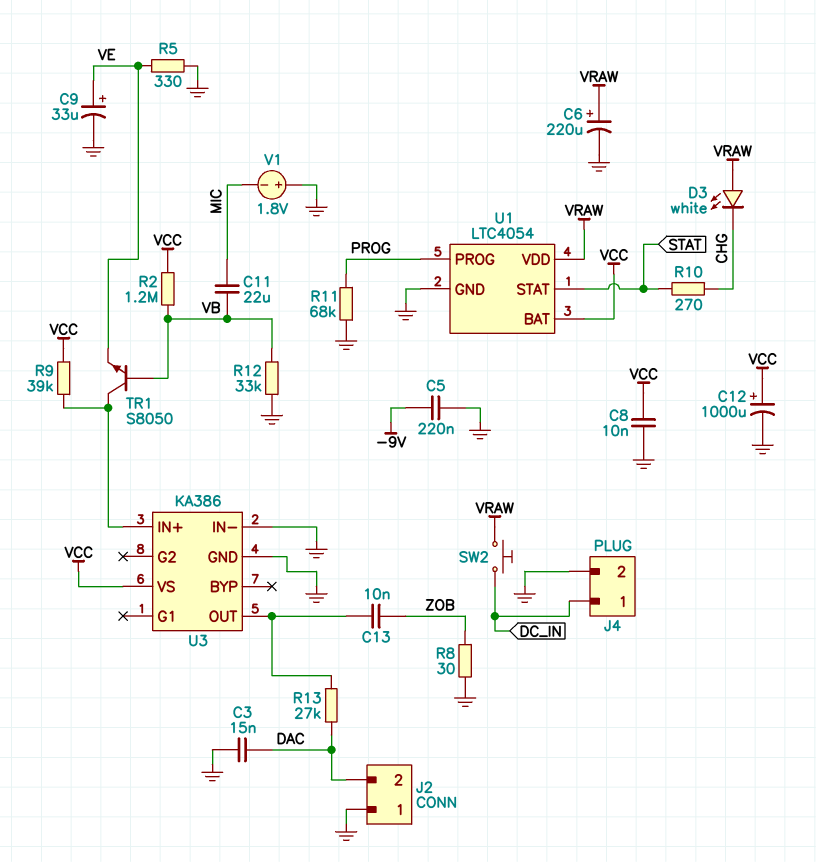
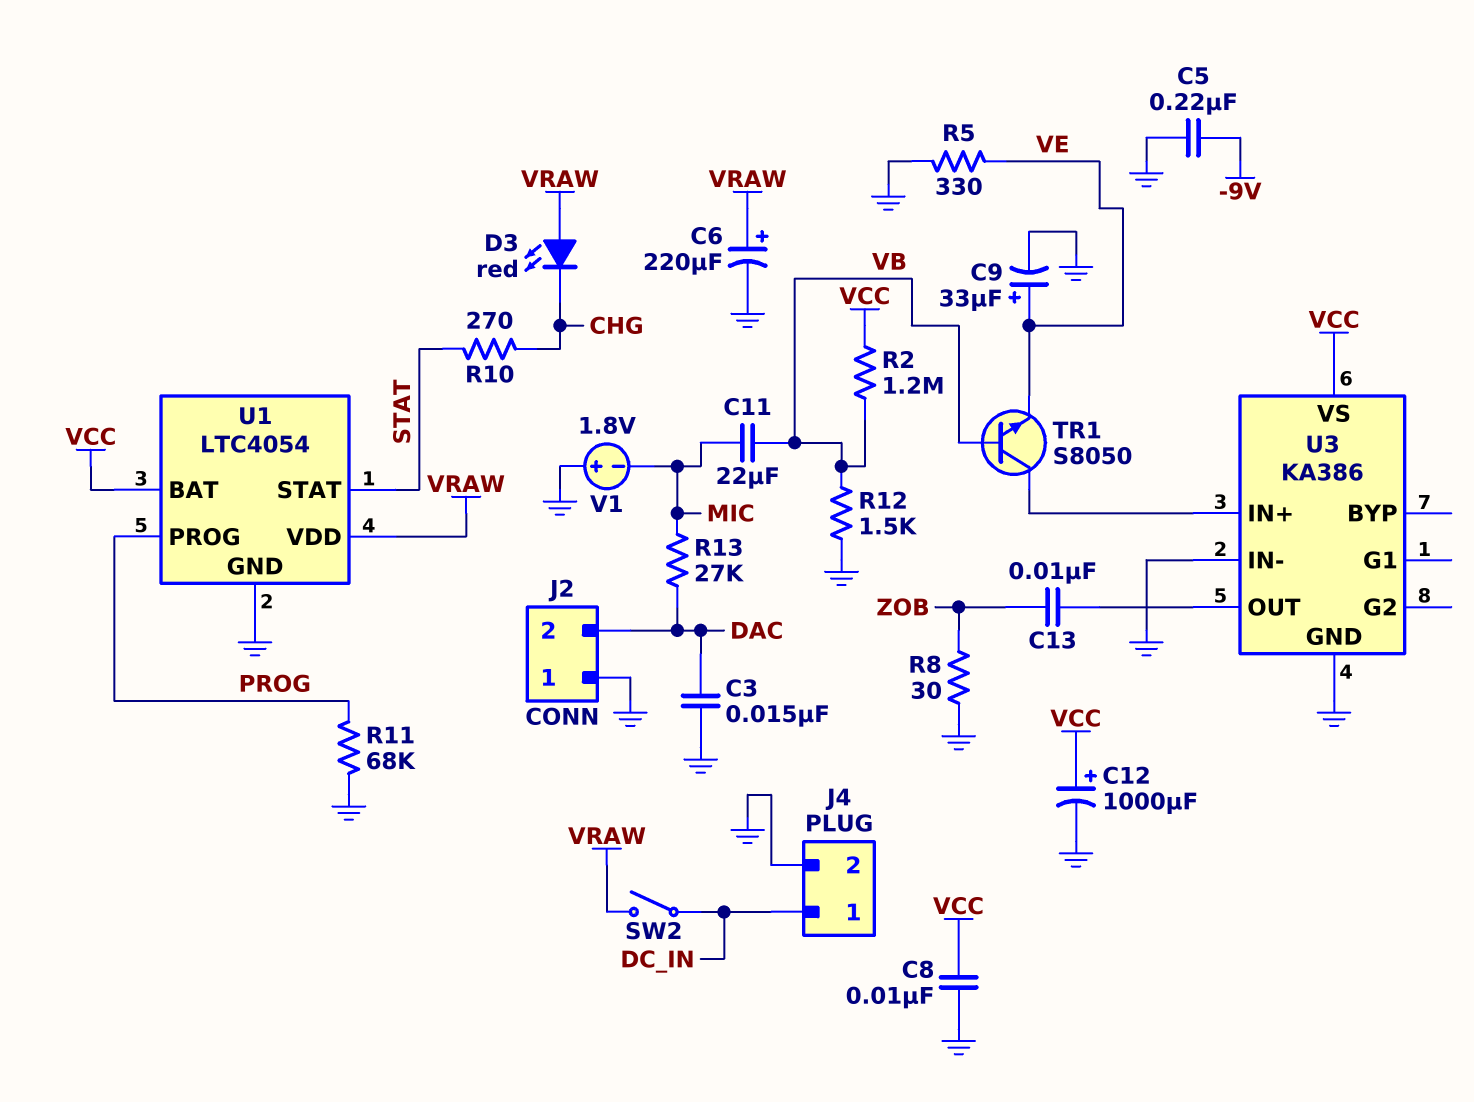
D3: LED white (A VRAW, K CHG) -> LED red (A VRAW, K CHG)
R9: 39k (U3/IN+, VCC) -> none
R12: 33k (GND, VB) -> 1.5k (GND, VB)
R13: 27k (DAC, U3/OUT) -> 27k (DAC, MIC)
SW2: button (DC_IN, VRAW) -> switch (DC_IN, VRAW)

